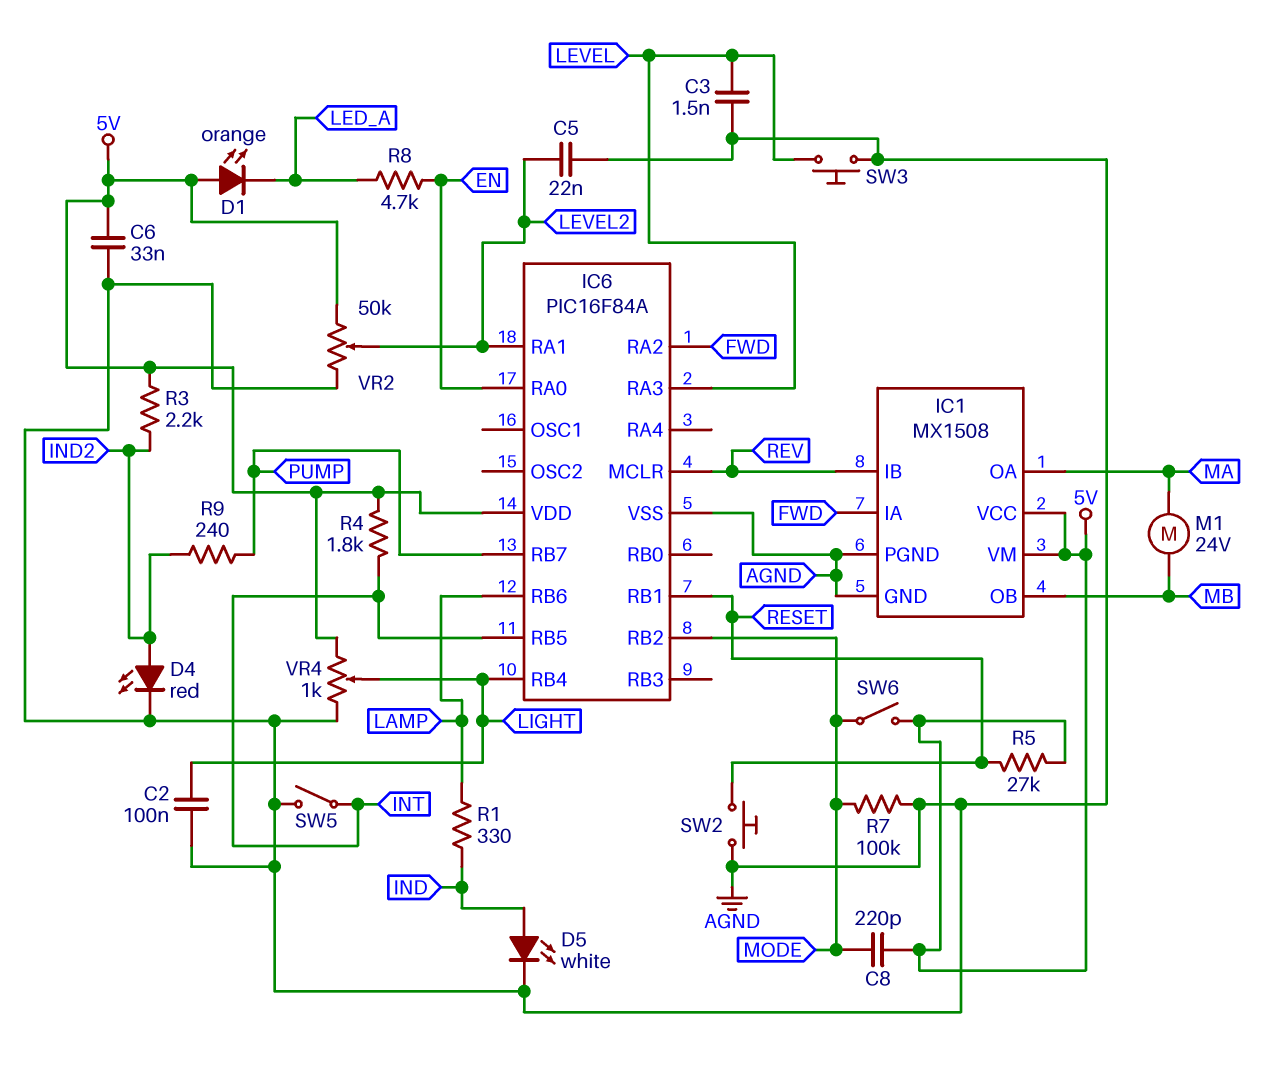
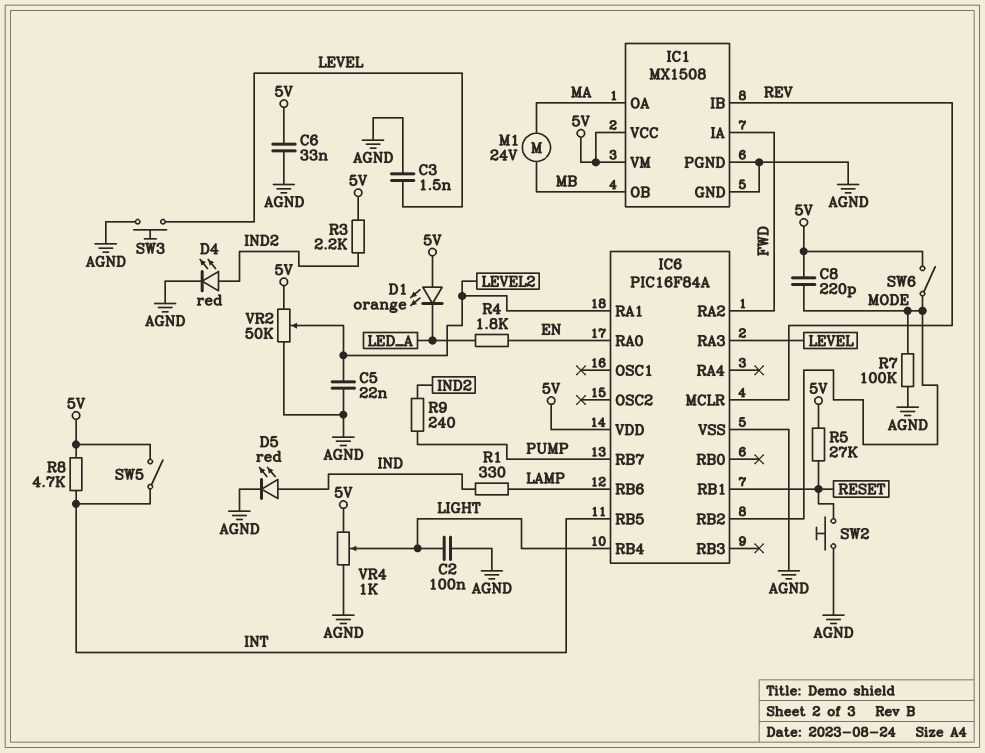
D5: LED white (A IND, K AGND) -> LED red (A IND, K AGND)
R4: 1.8k (5V, INT) -> 1.8k (EN, LED_A)
R8: 4.7k (EN, LED_A) -> 4.7k (5V, INT)
SW5: switch (AGND, INT) -> switch (5V, INT)

